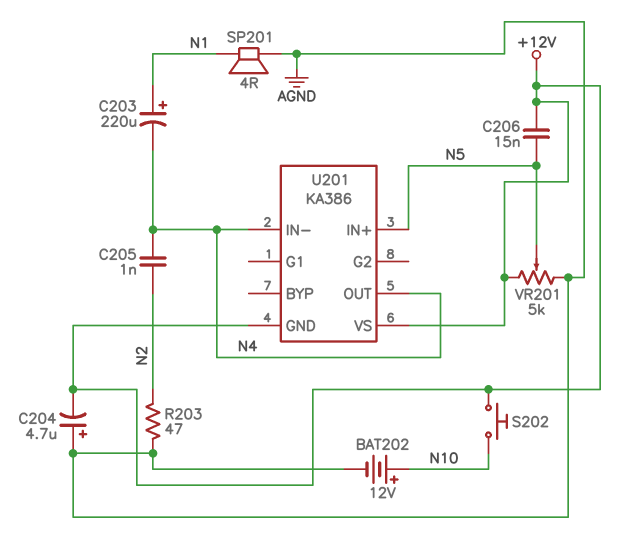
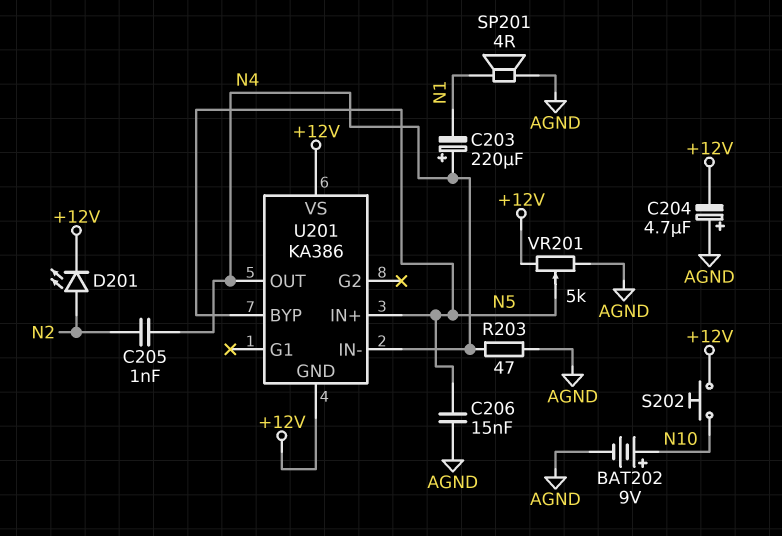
BAT202: 12V (plus N10, minus AGND) -> 9V (plus N10, minus AGND)
C203: 220uF (plus N1, minus N4) -> 220uF (plus N4, minus N1)
C206: 15nF (+12V, N5) -> 15nF (AGND, N5)
D201: none -> LED (A N2, K +12V)
R203: 47 (AGND, N2) -> 47 (AGND, N4)
U201 pin BYP: none -> N5

